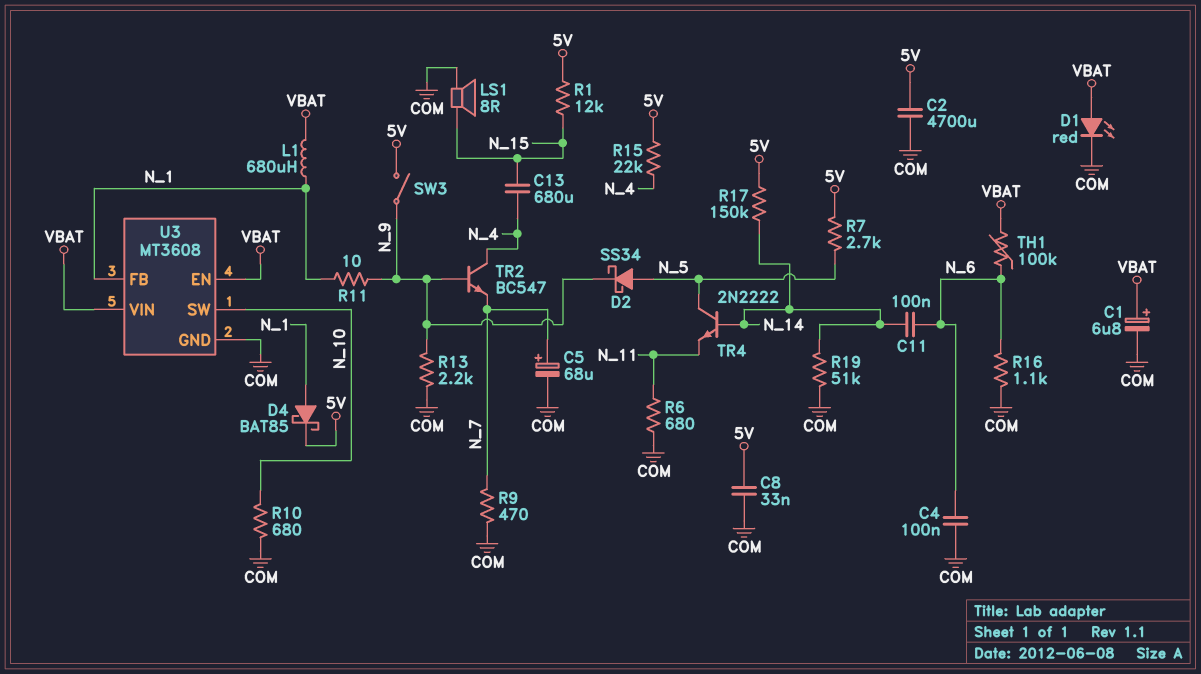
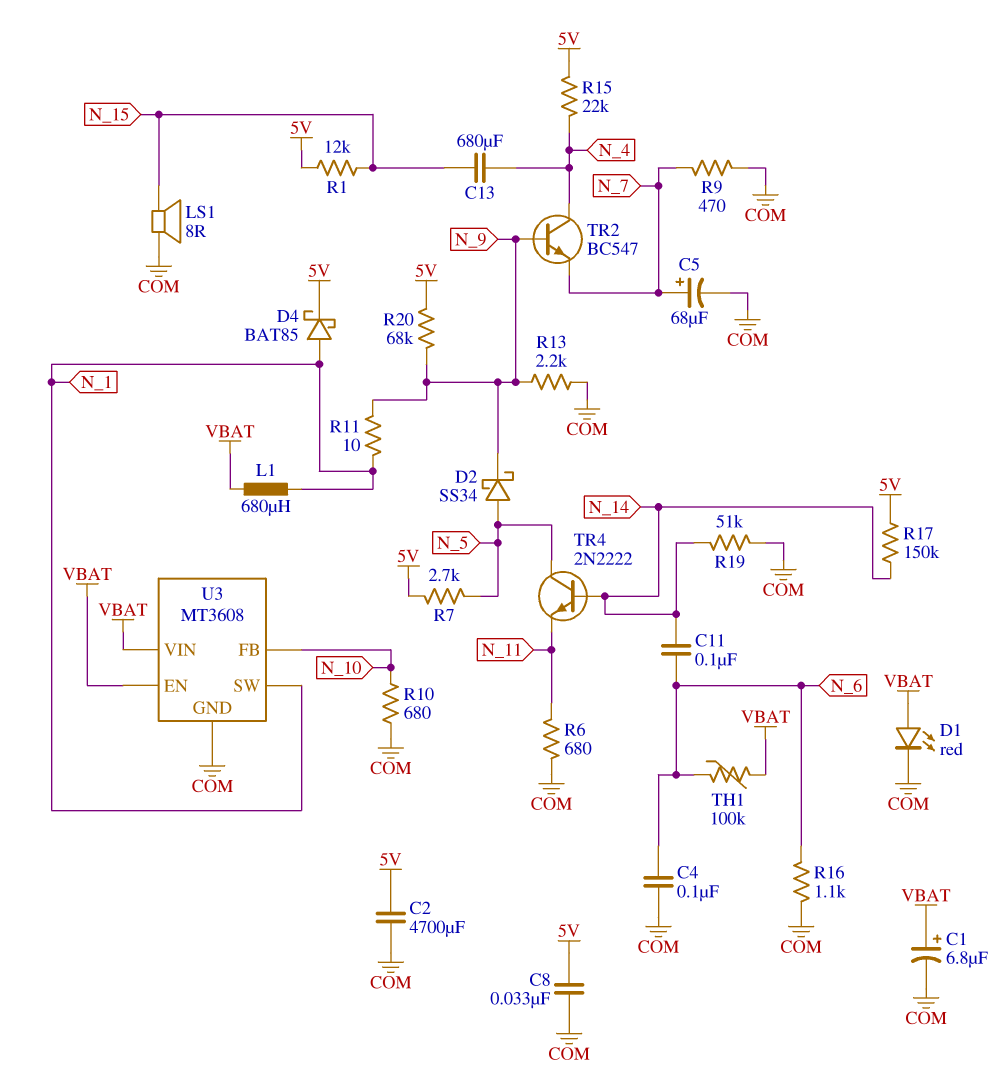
R20: none -> 68k (5V, N_9)
SW3: switch (5V, N_9) -> none
U3 pin FB: N_1 -> N_10
U3 pin SW: N_10 -> N_1

